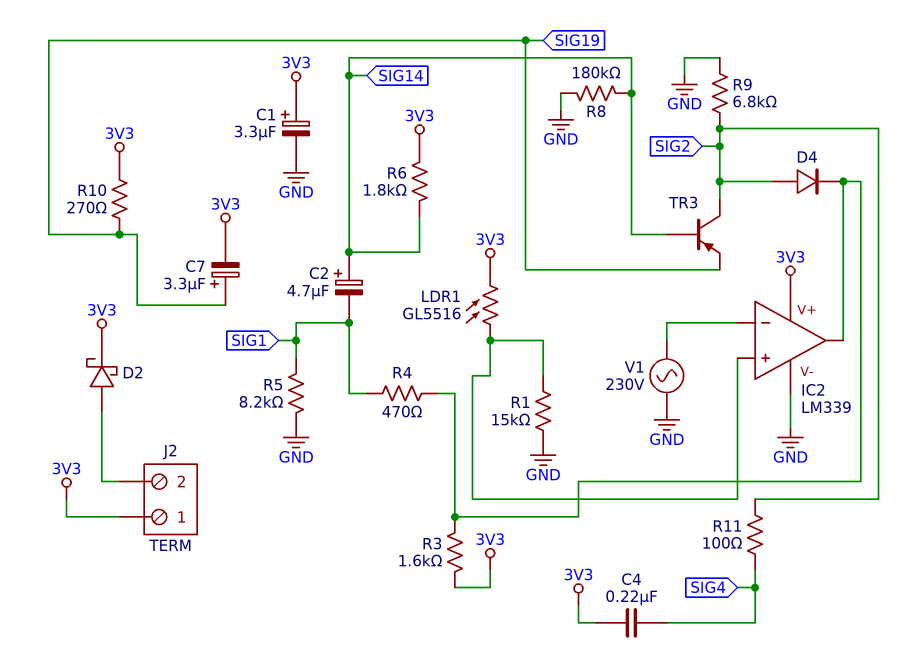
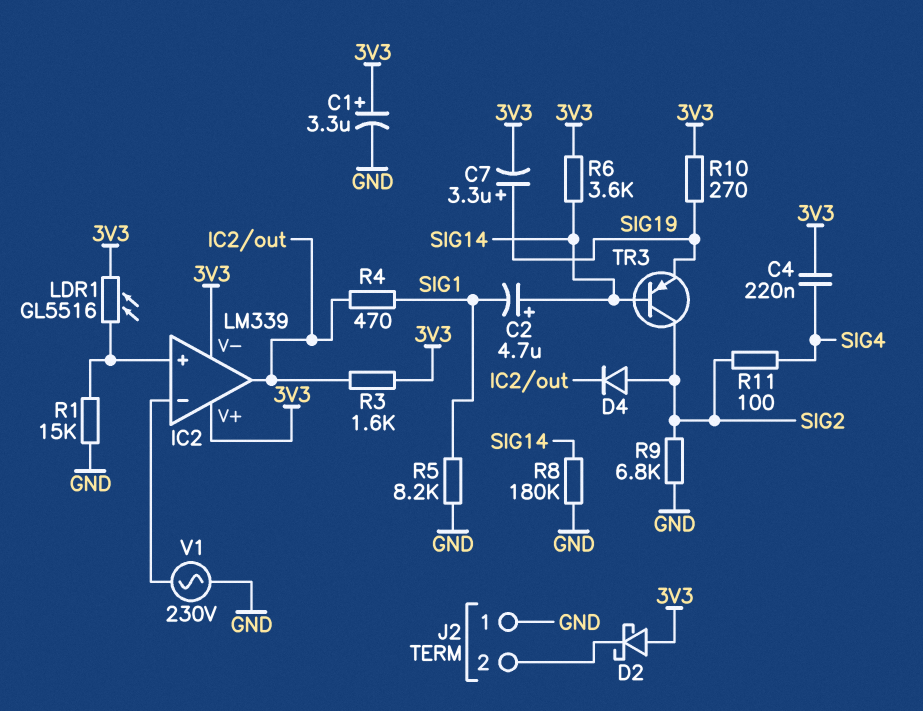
D2: schottky (A J2/2, K 3V3) -> schottky (A 3V3, K J2/2)
IC2 pin V-: GND -> 3V3
J2 pin 1: 3V3 -> GND
R6: 1.8k (3V3, SIG14) -> 3.6k (3V3, SIG14)

